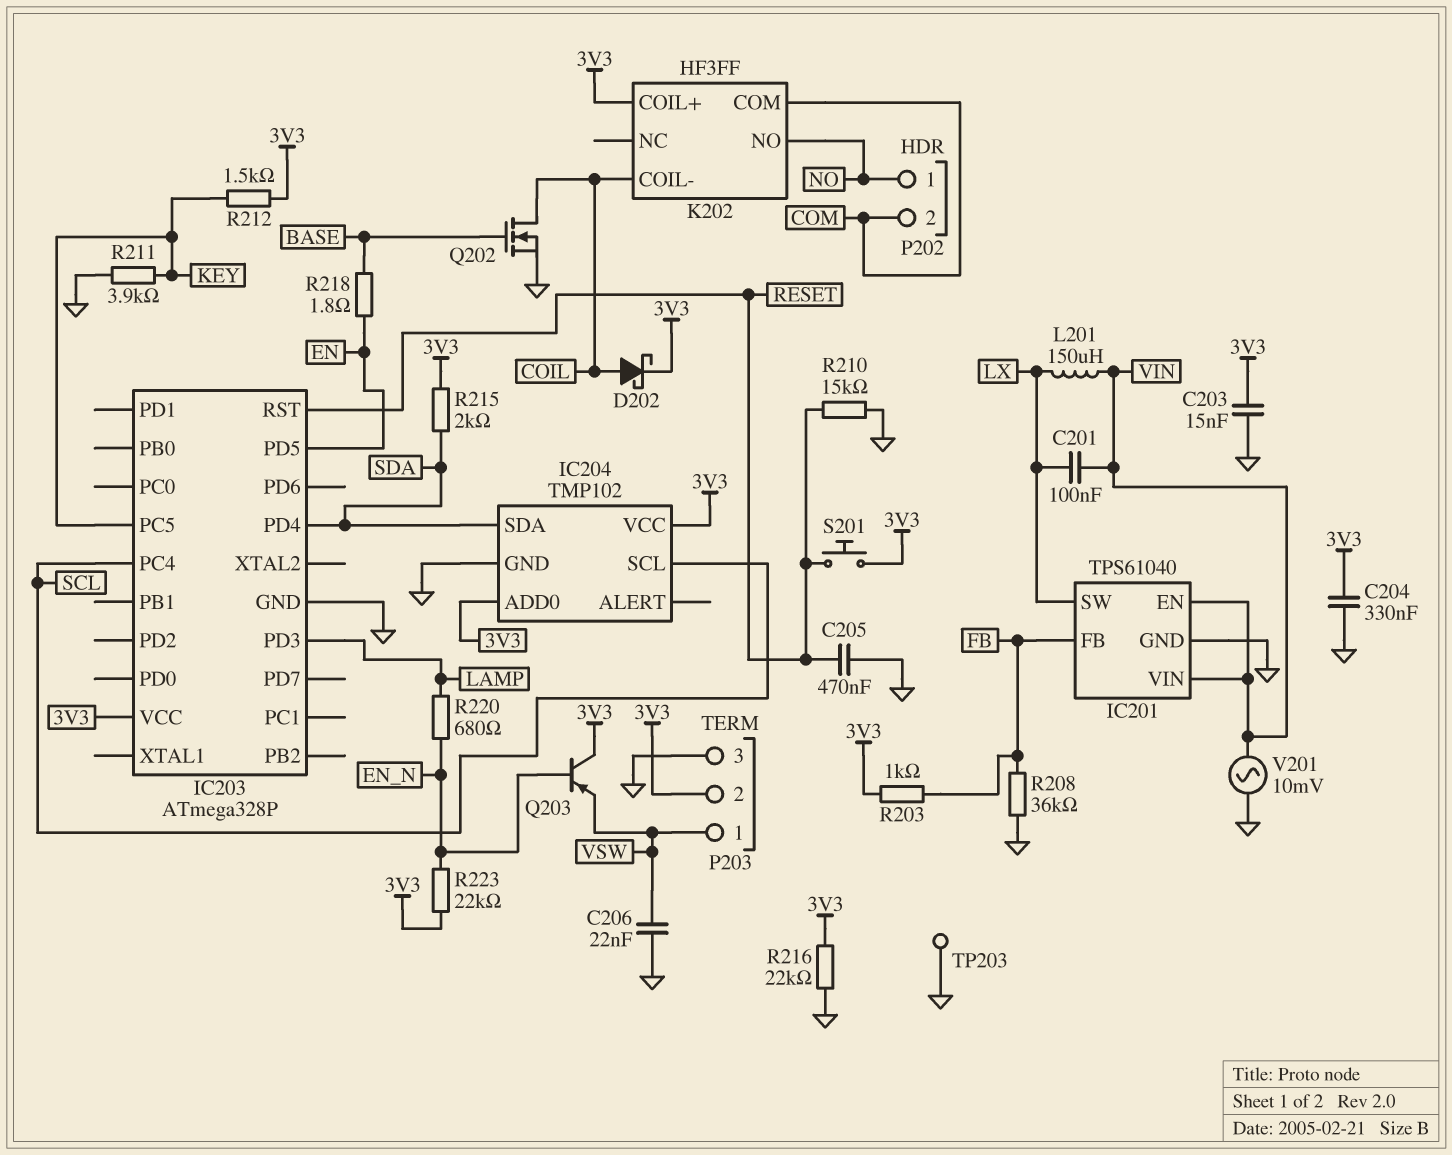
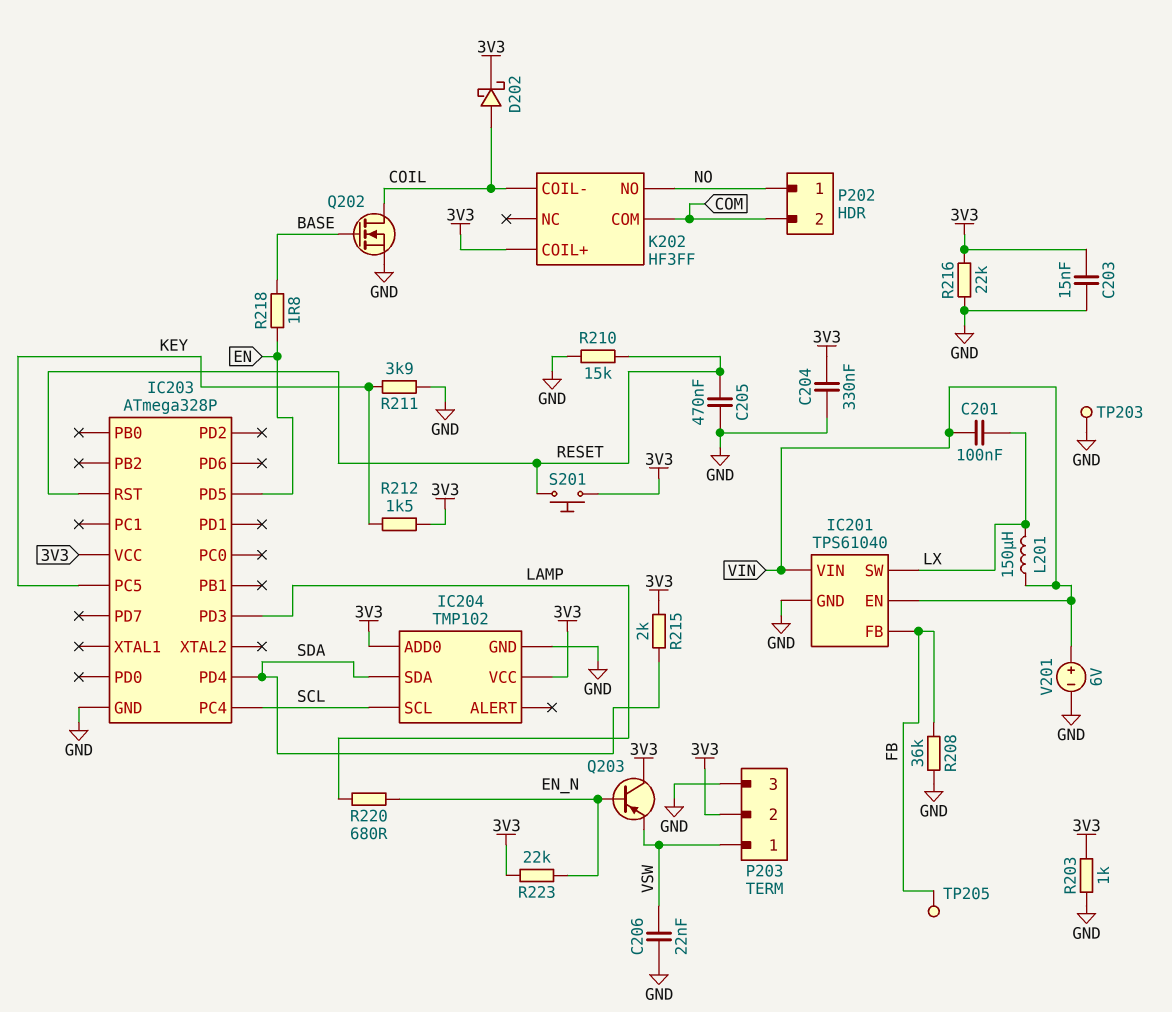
R203: 1k (3V3, FB) -> 1k (3V3, GND)
TP205: none -> test point (FB)
V201: AC 10mV (GND, VIN) -> 6V (plus VIN, minus GND)

